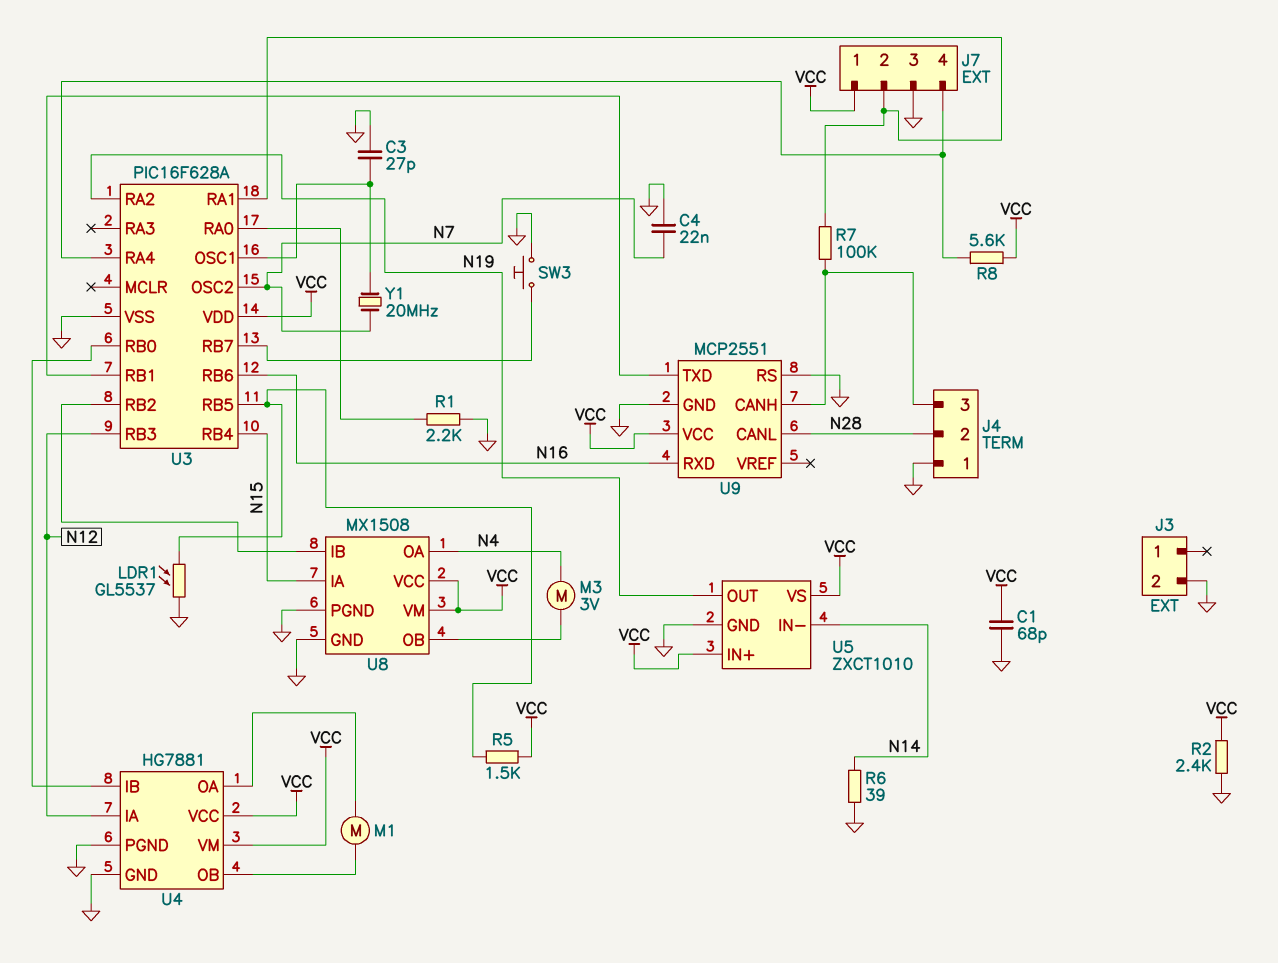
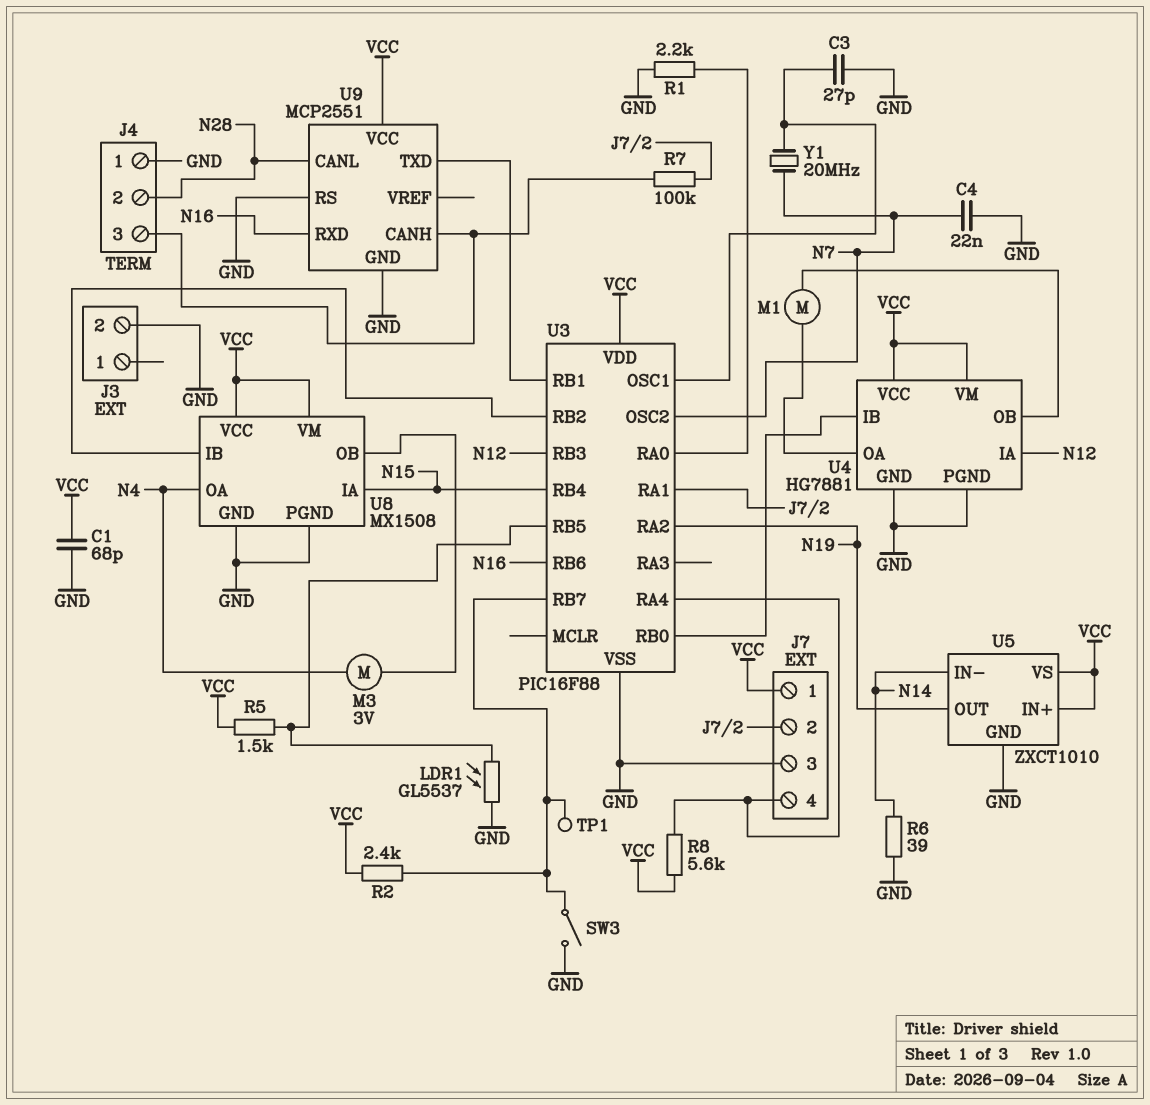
R2: 2.4k (GND, VCC) -> 2.4k (U3/RB7, VCC)
SW3: button (GND, U3/RB7) -> switch (GND, U3/RB7)
TP1: none -> test point (U3/RB7)
U3: PIC16F628A -> PIC16F88

